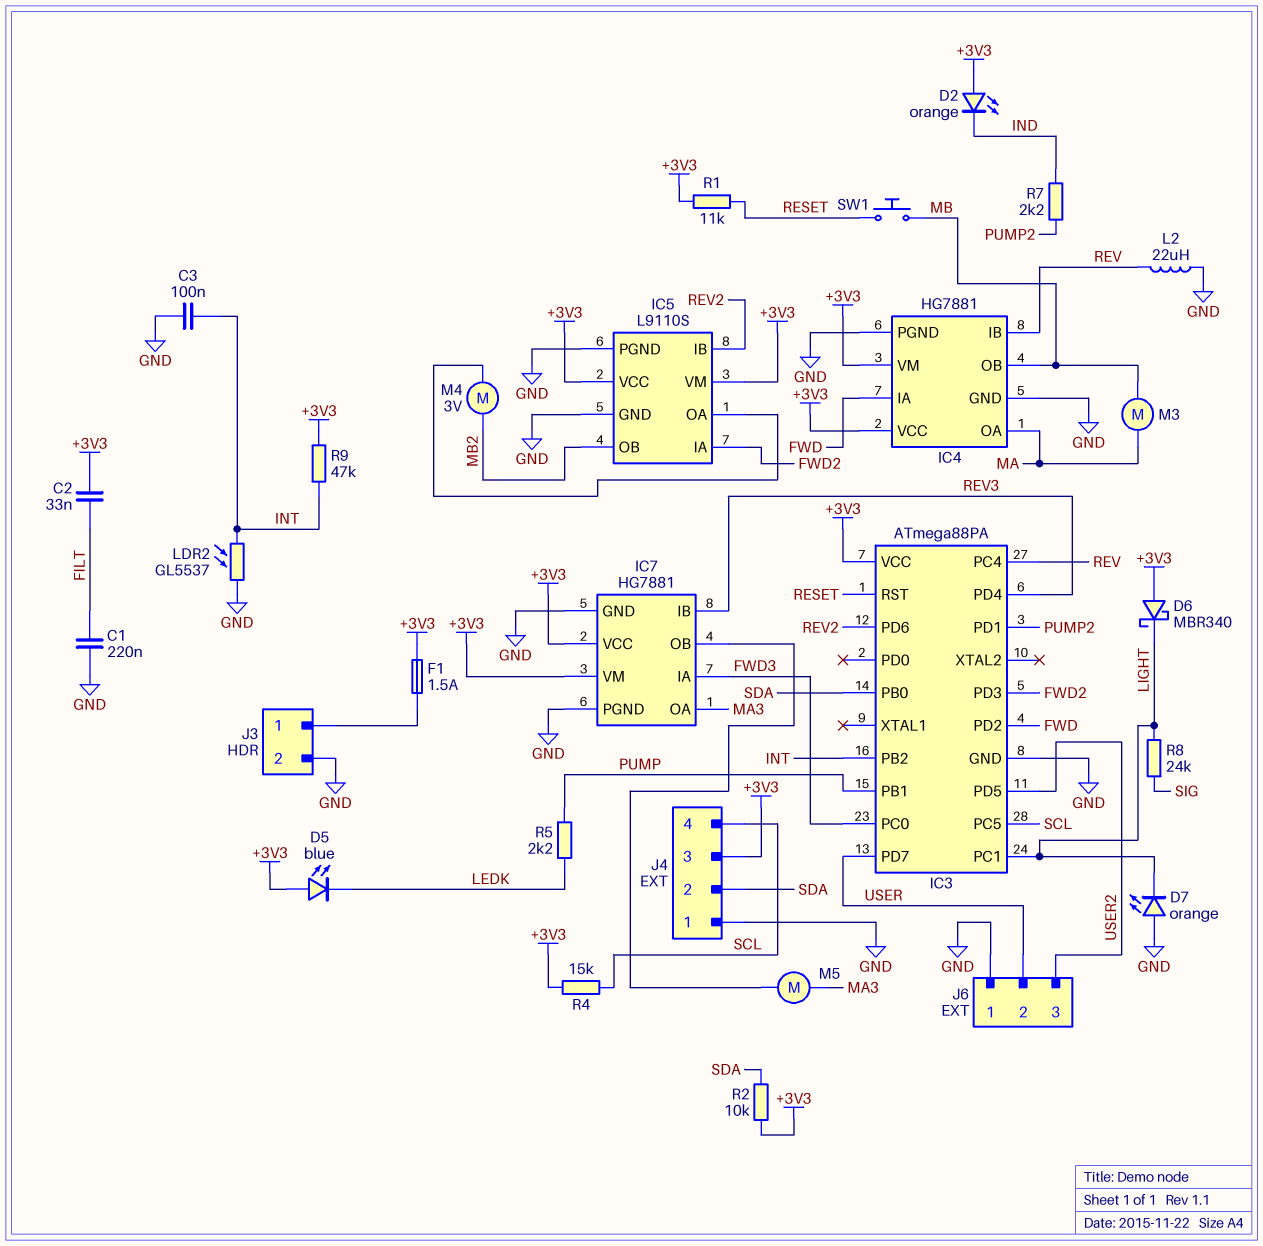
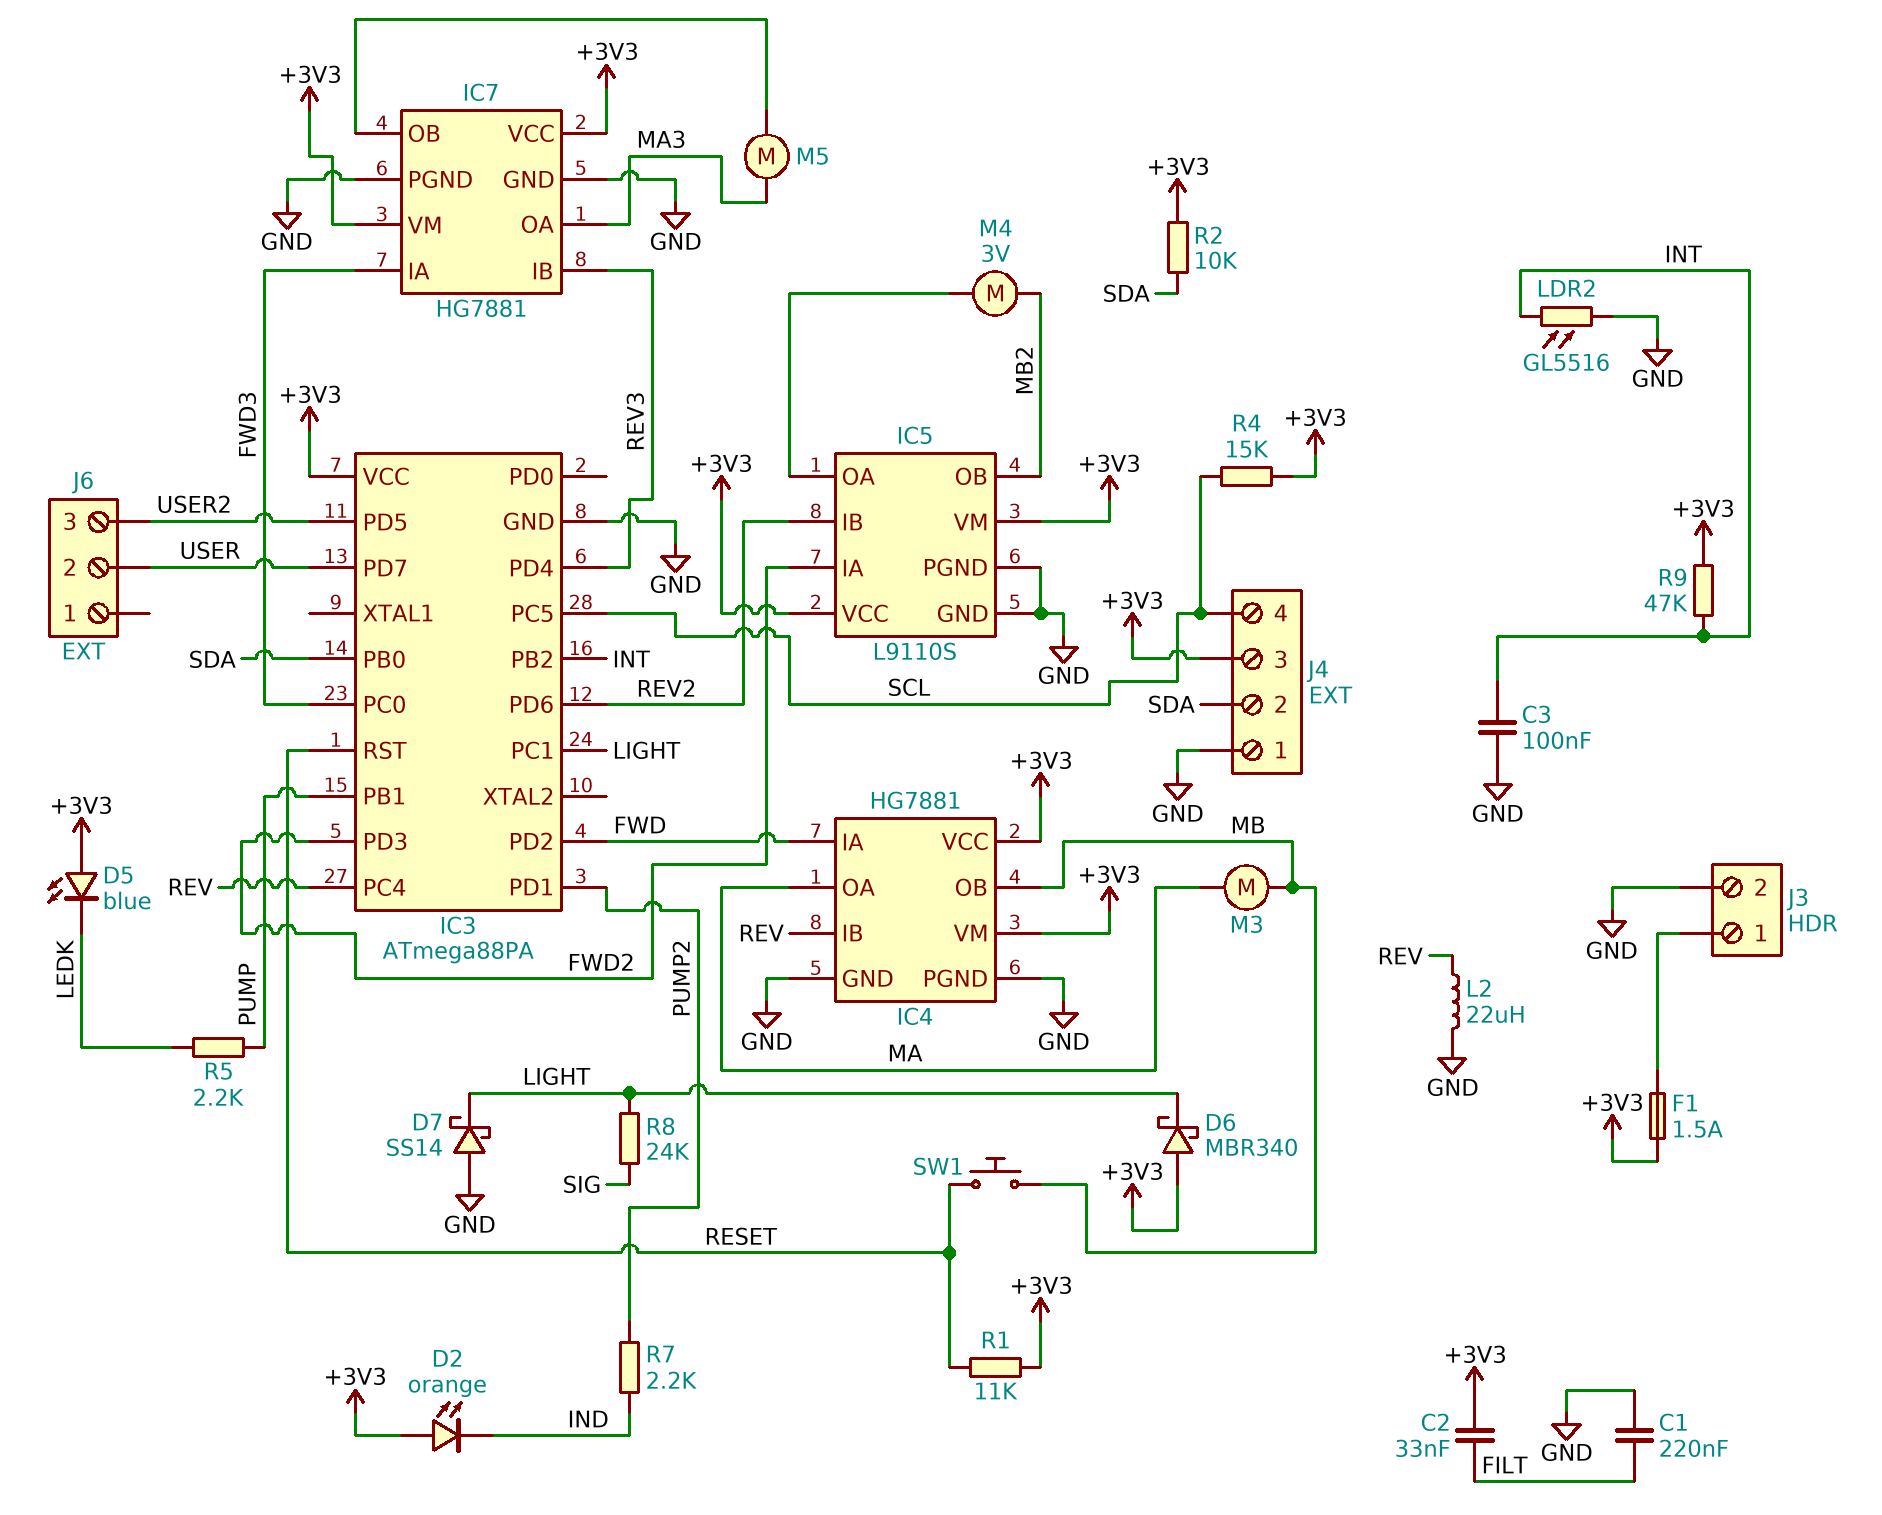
D7: LED orange (A GND, K LIGHT) -> schottky SS14 (A GND, K LIGHT)
J6 pin 1: GND -> none
LDR2: GL5537 (GND, INT) -> GL5516 (GND, INT)

